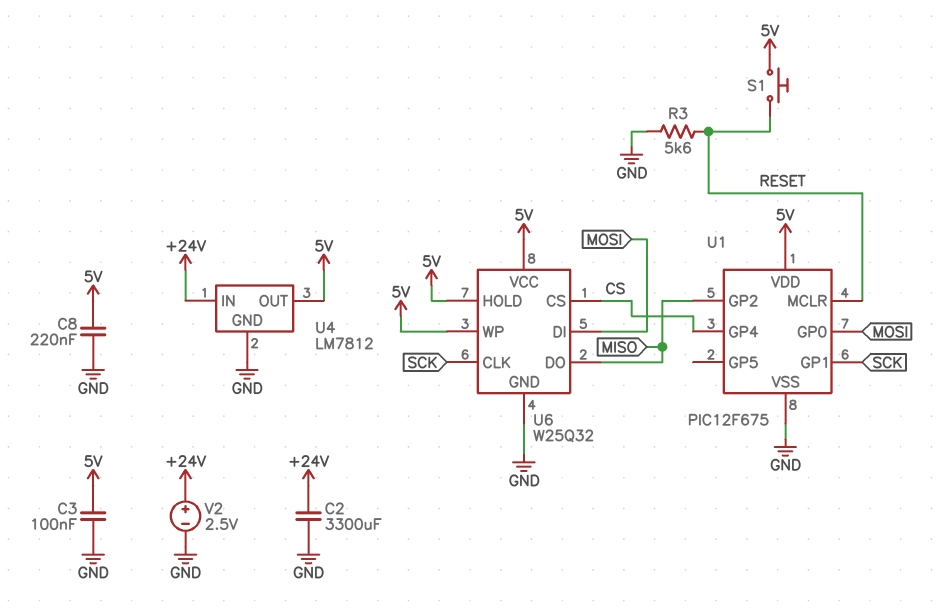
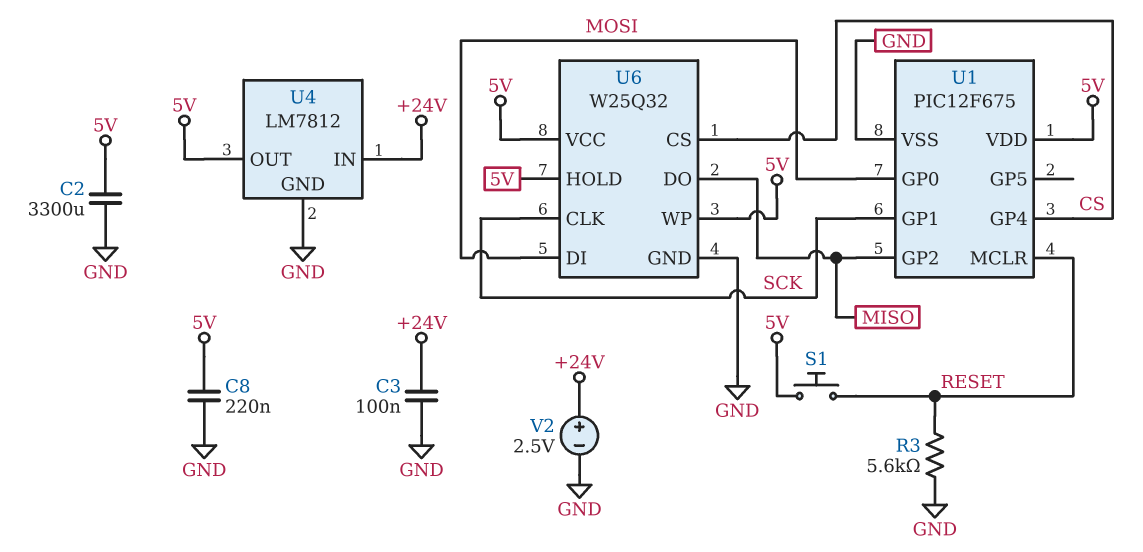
C2: 3300uF (+24V, GND) -> 3300uF (5V, GND)
C3: 100nF (5V, GND) -> 100nF (+24V, GND)

